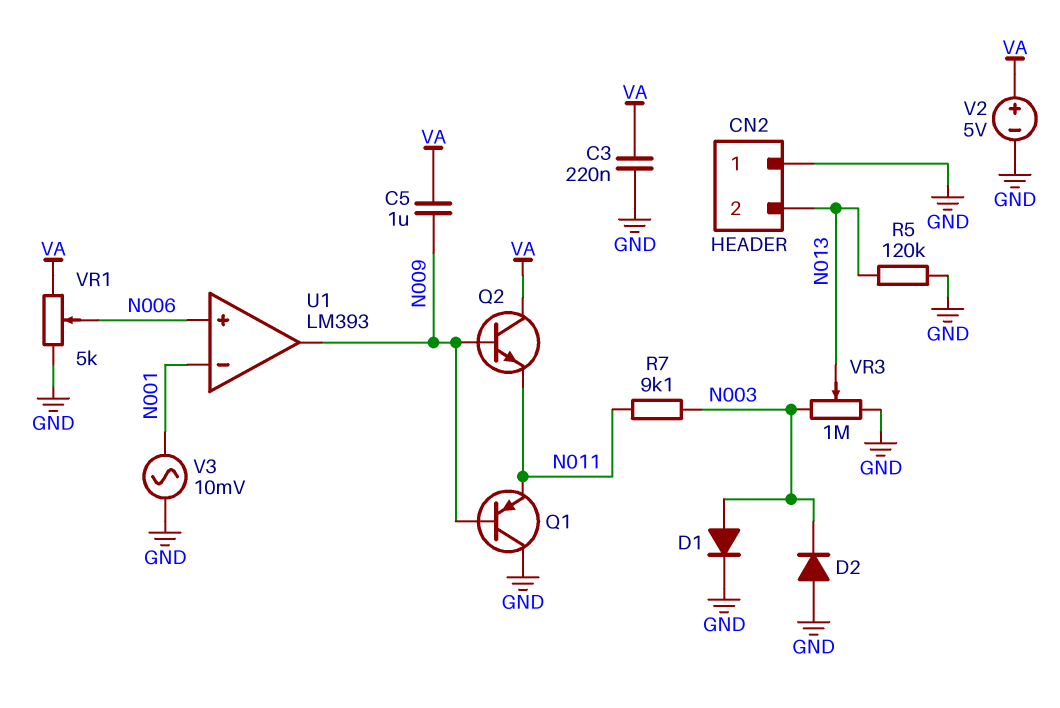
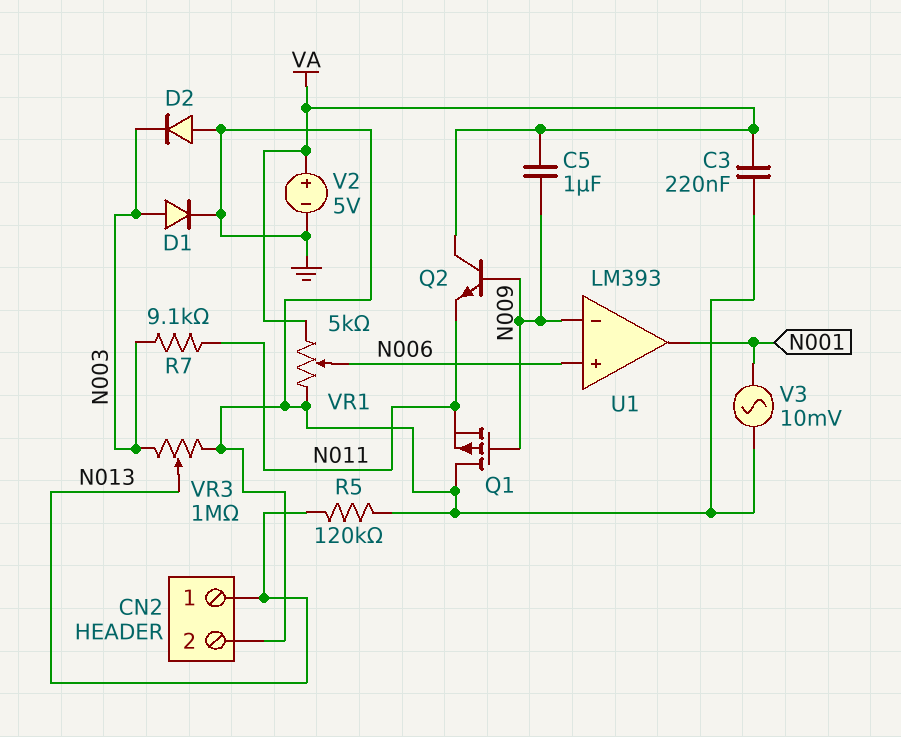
CN2 pin 1: GND -> N013
CN2 pin 2: N013 -> GND
Q1: PNP (B N009, C GND, E N011) -> PMOS (G N009, D GND, S N011)
U1 pin in-: N001 -> N009
U1 pin out: N009 -> N001

